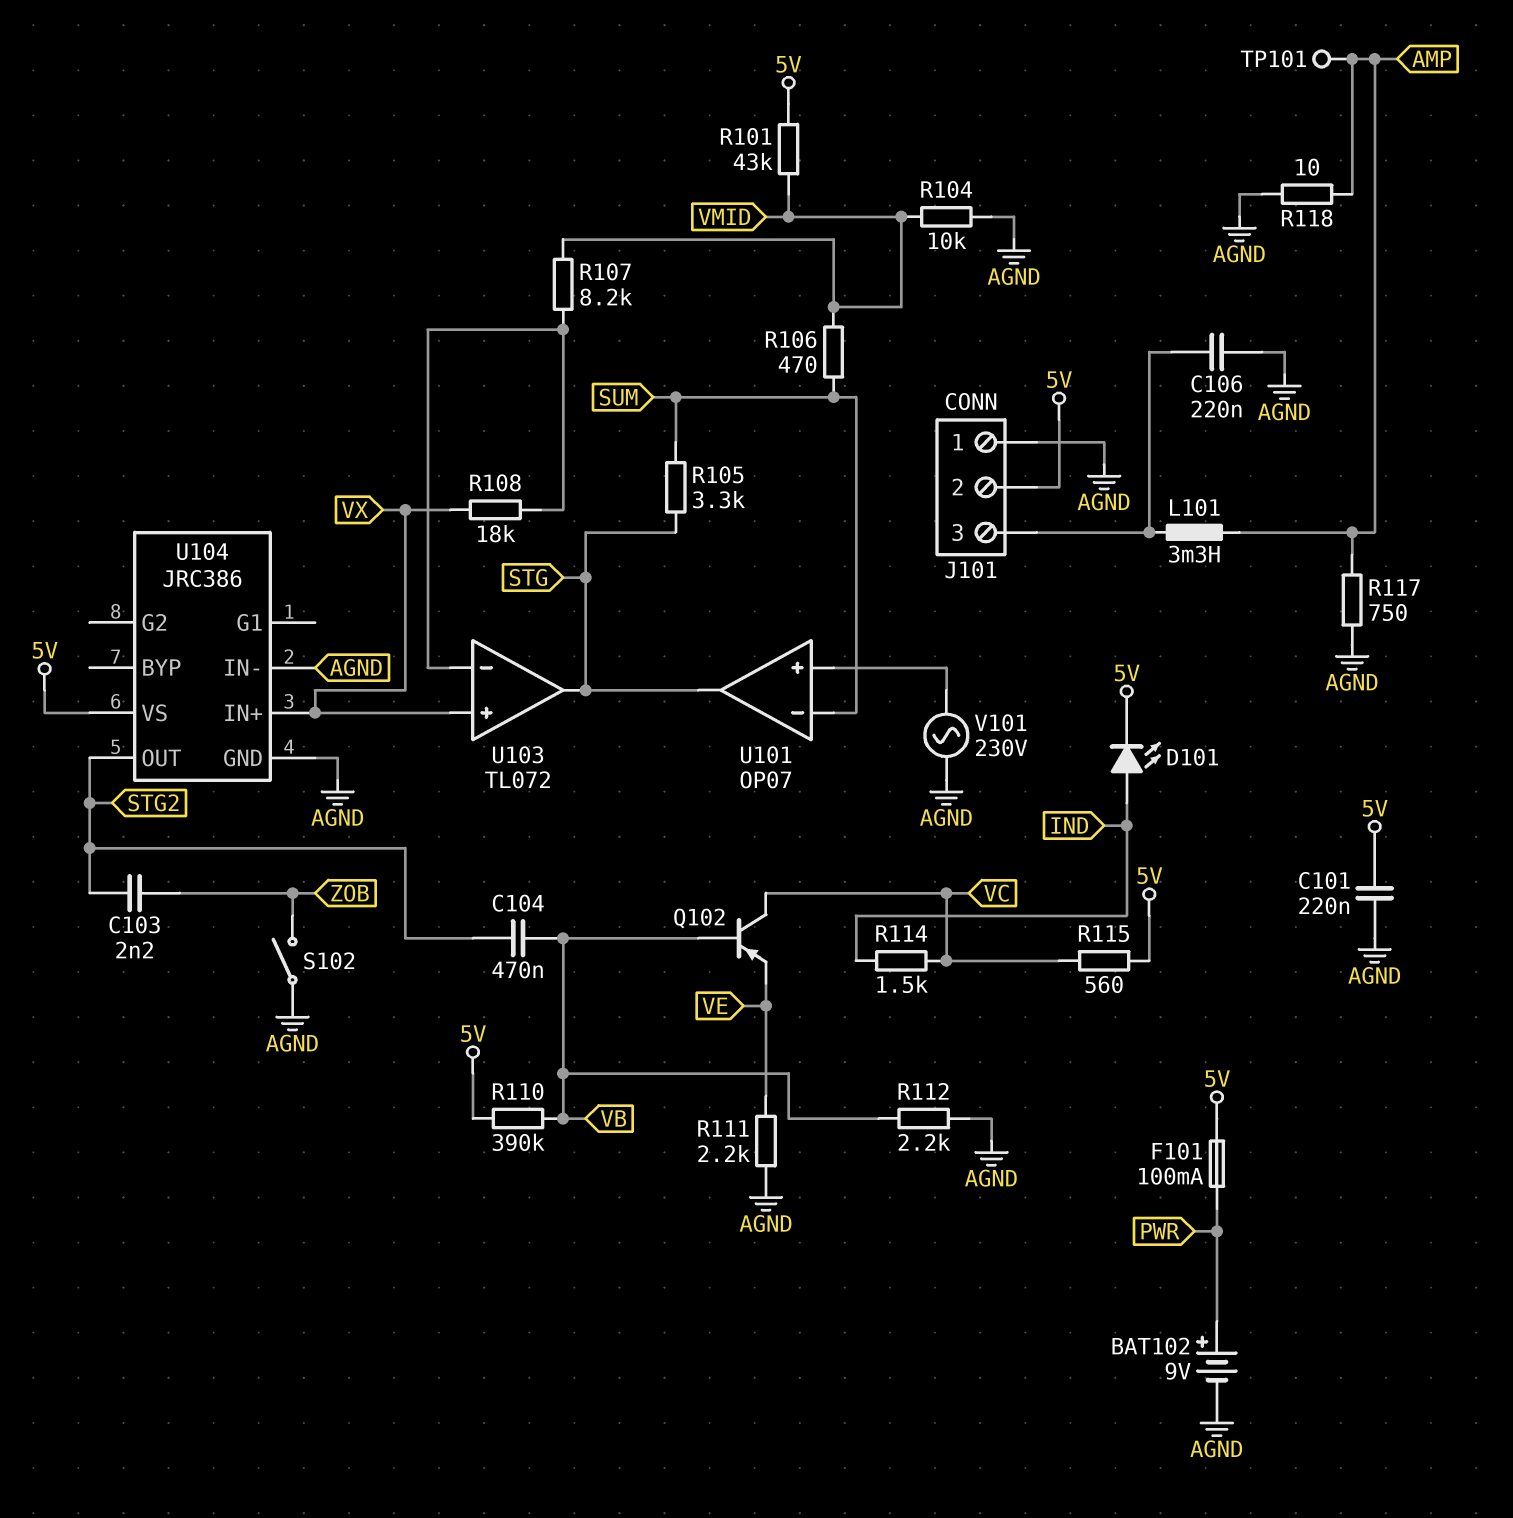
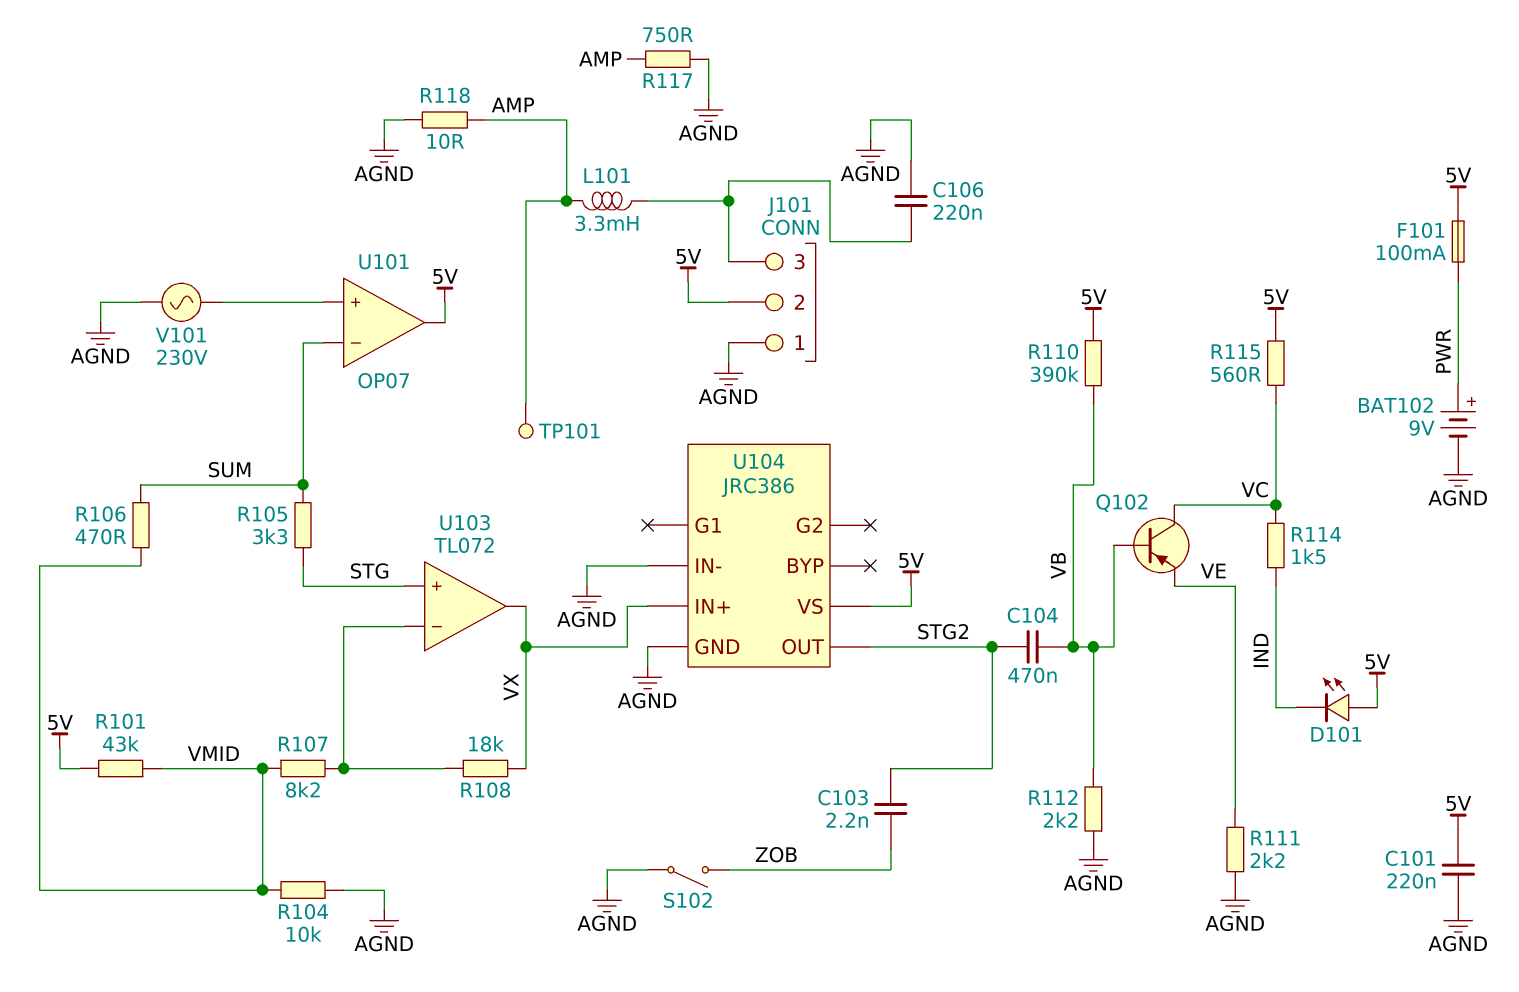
D101: LED (A IND, K 5V) -> LED (A 5V, K IND)
U101 pin out: STG -> 5V
U103 pin in+: VX -> STG
U103 pin out: STG -> VX

